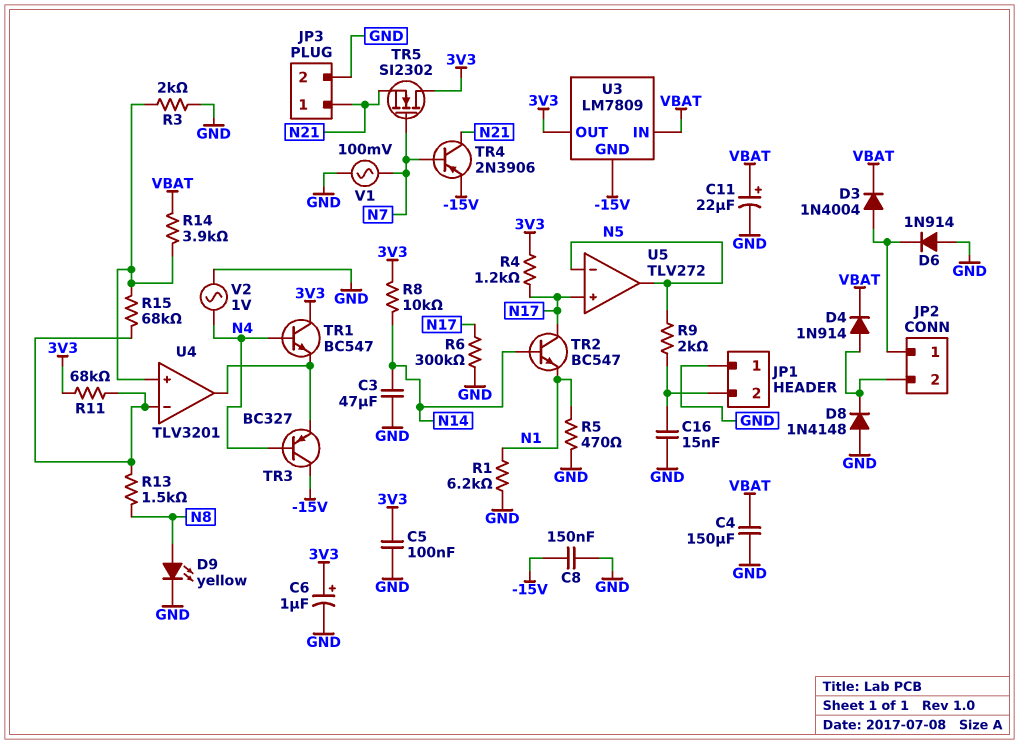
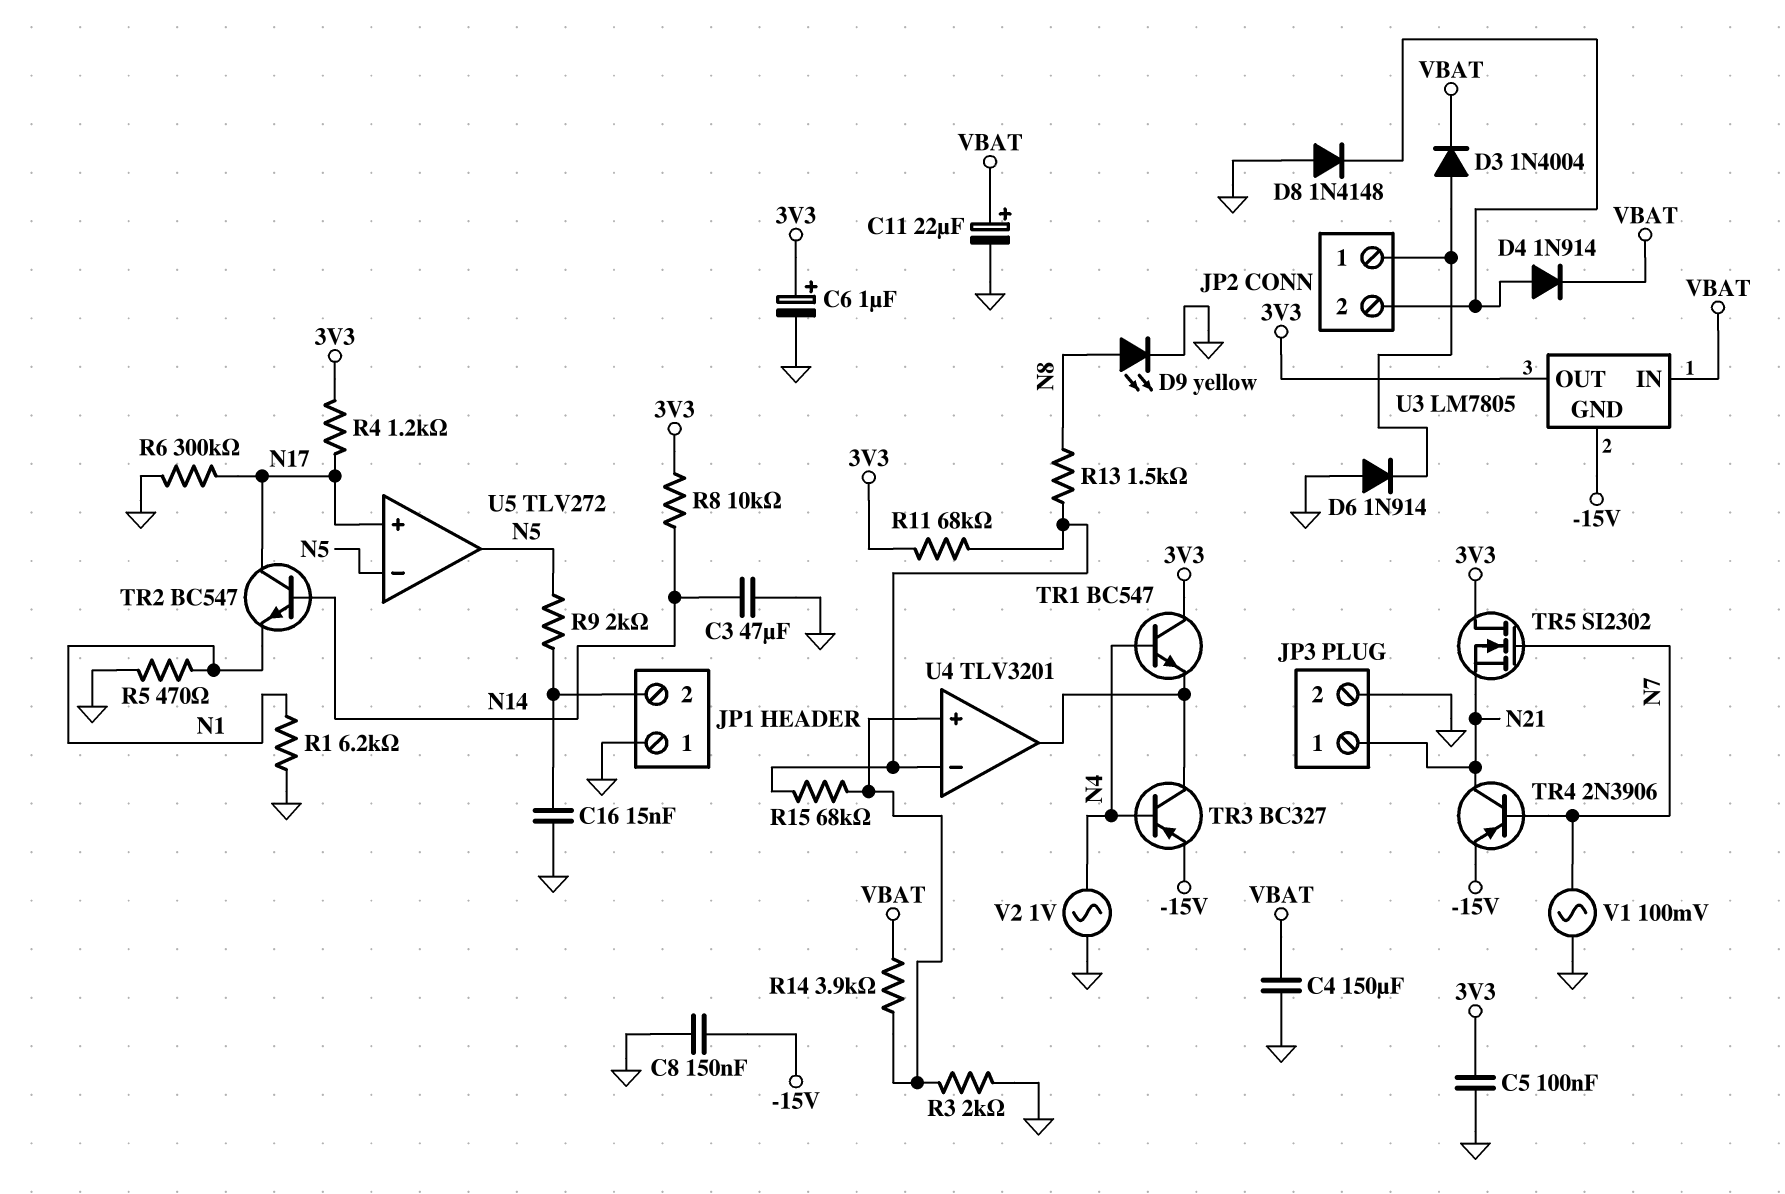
TR3: PNP BC327 (B N4, C -15V, E U4/out) -> PNP BC327 (B N4, C U4/out, E -15V)
U3: LM7809 -> LM7805

